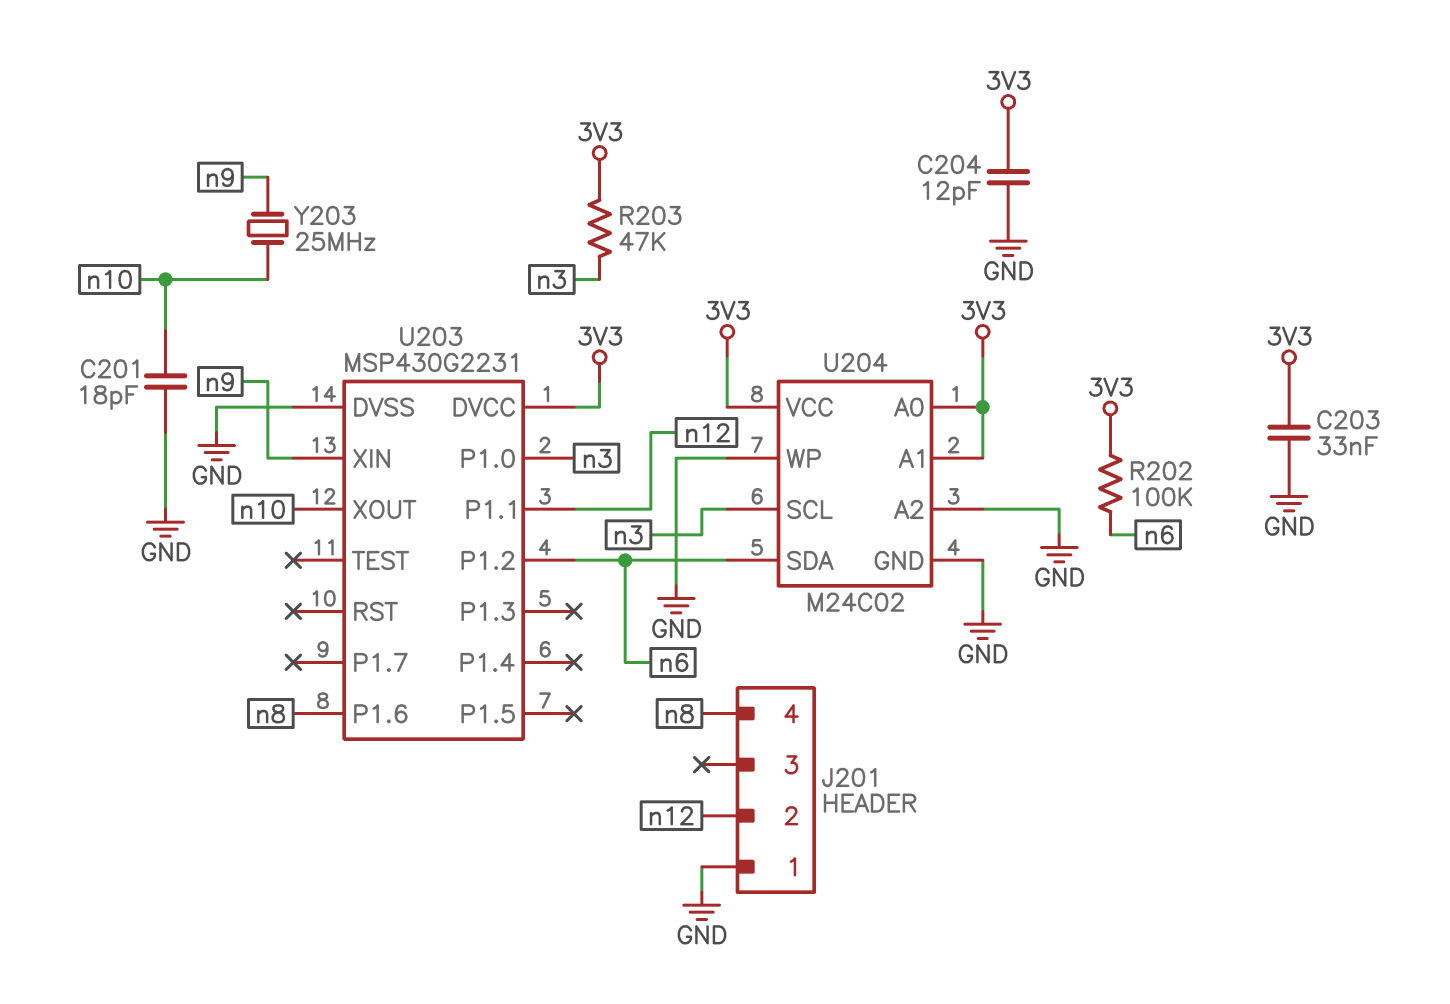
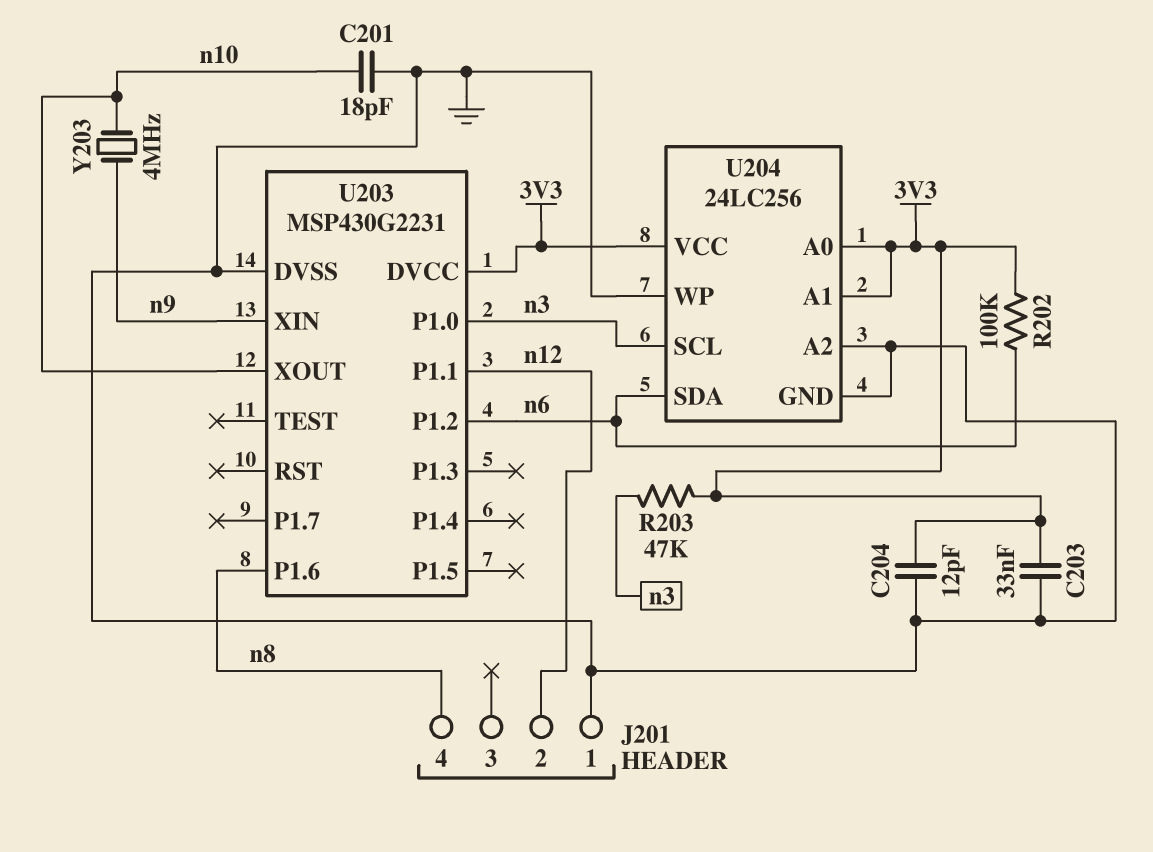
U204: M24C02 -> 24LC256
Y203: 25MHz (n9, n10) -> 4MHz (n9, n10)

